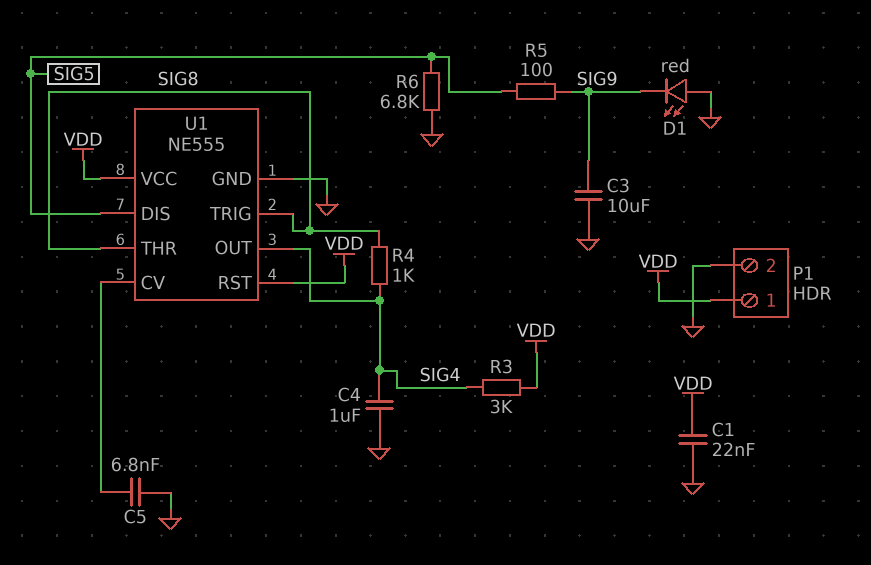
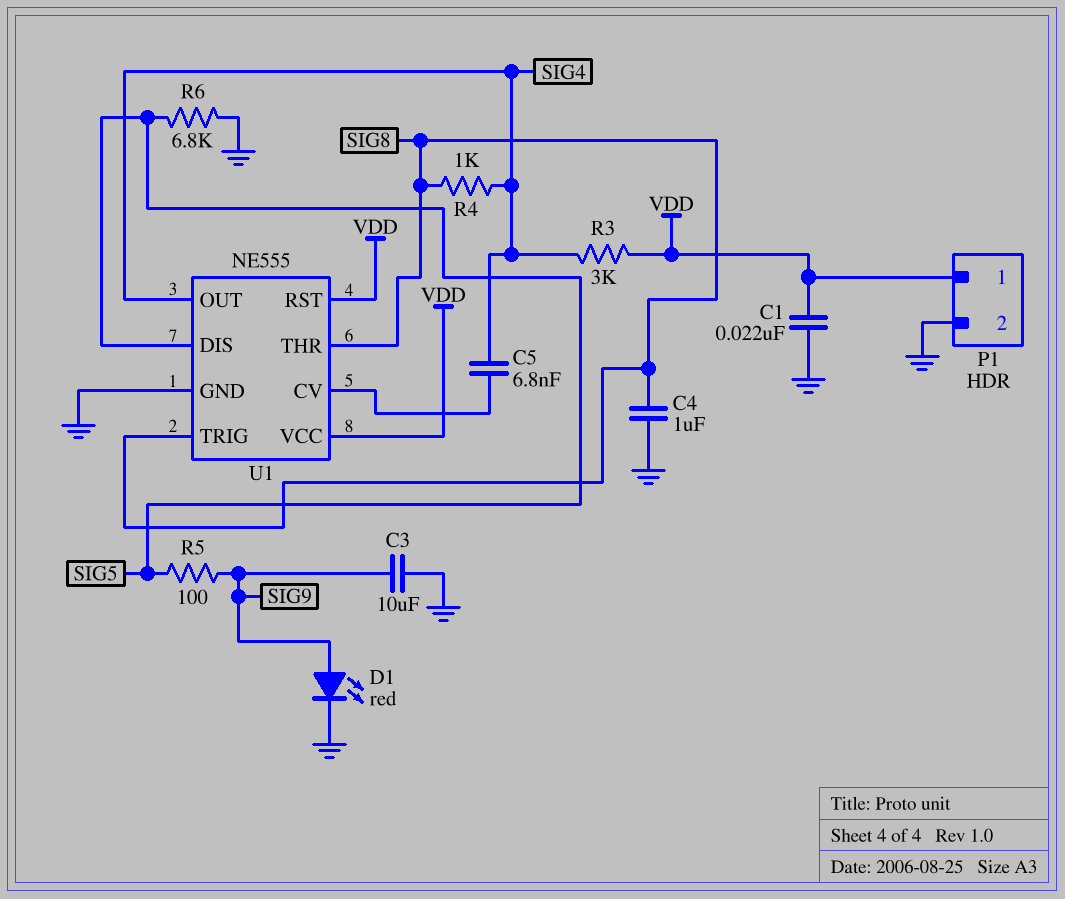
C4: 1uF (GND, SIG4) -> 1uF (GND, SIG8)
C5: 6.8nF (GND, U1/CV) -> 6.8nF (SIG4, U1/CV)
D1: LED red (A GND, K SIG9) -> LED red (A SIG9, K GND)

